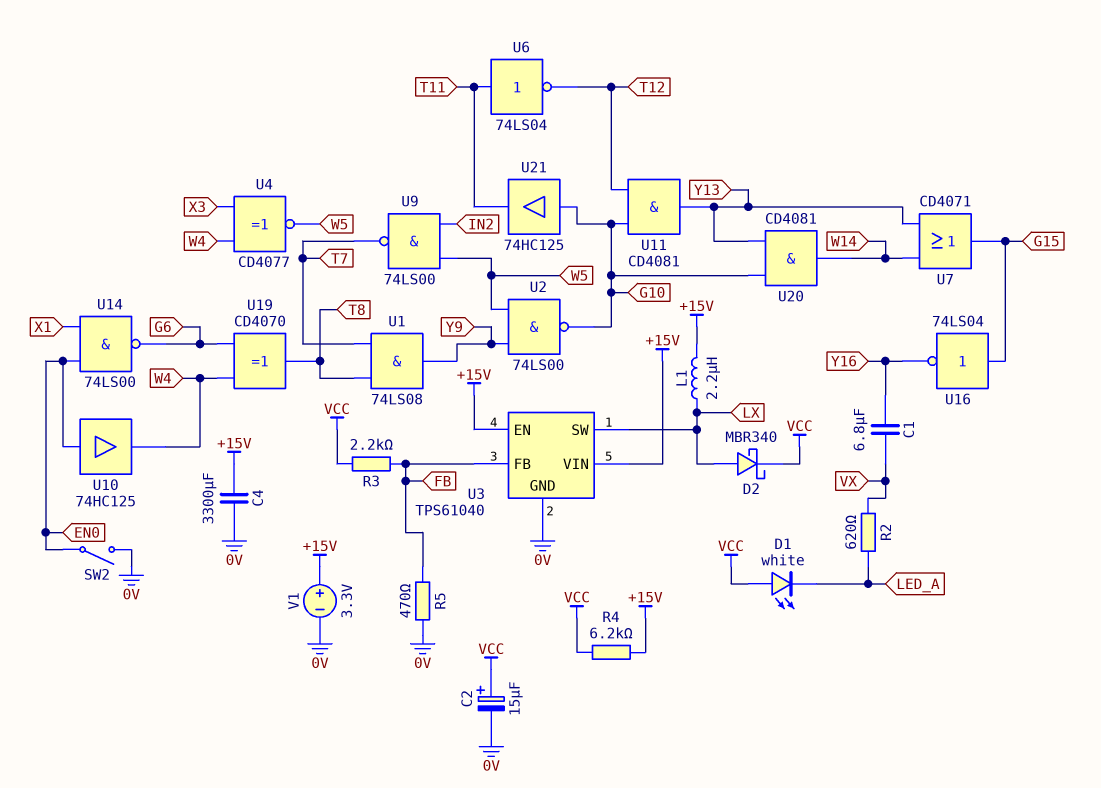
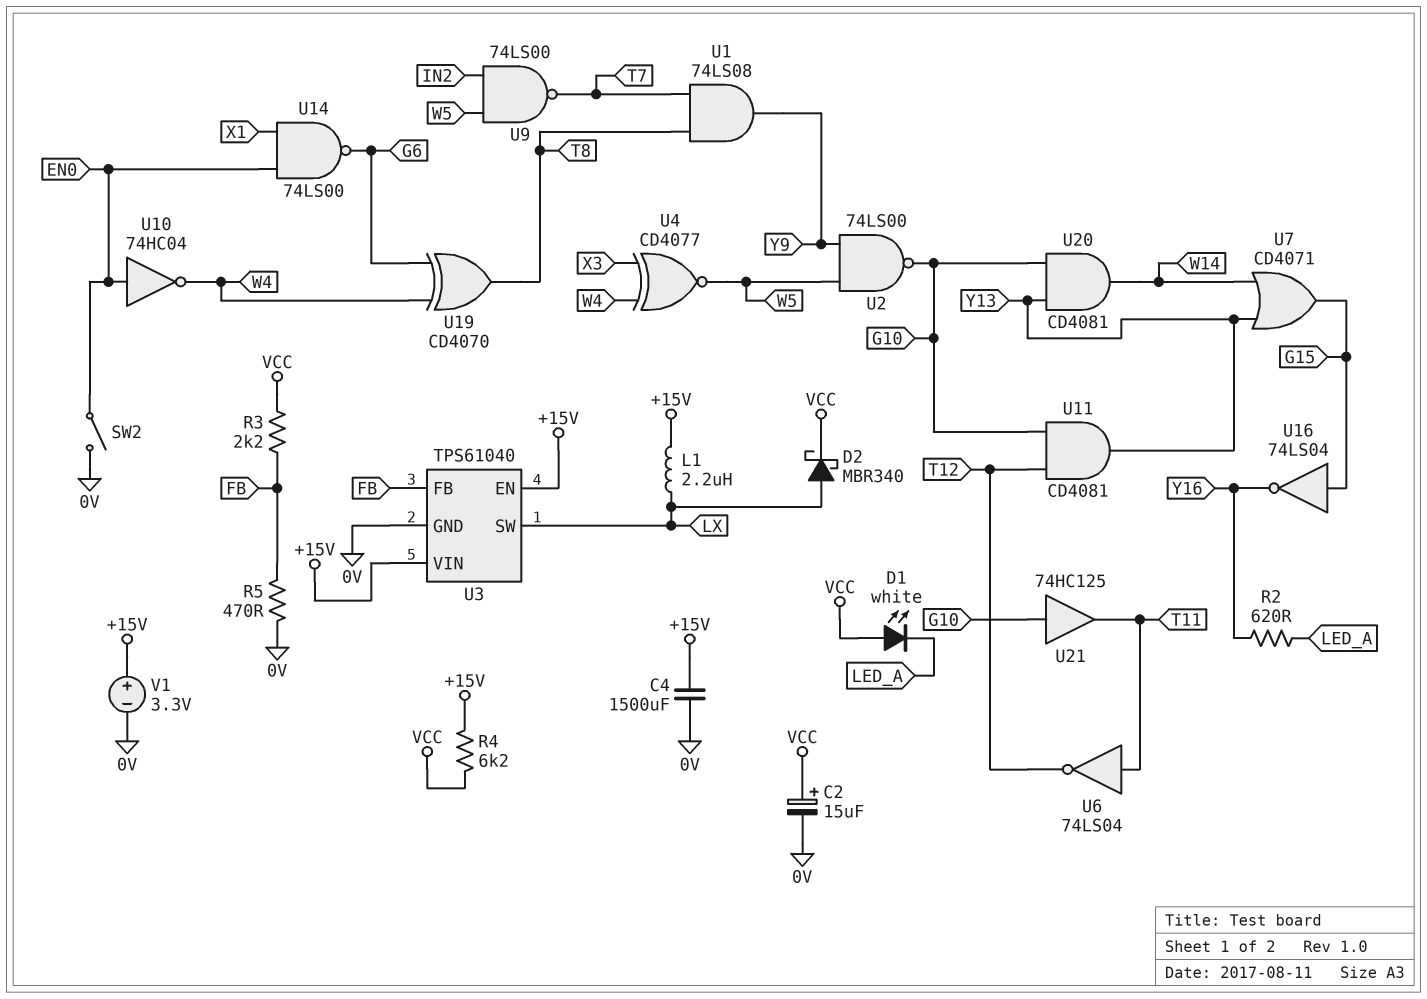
C1: 6.8uF (VX, Y16) -> none
C4: 3300uF (+15V, 0V) -> 1500uF (+15V, 0V)
R2: 620 (LED_A, VX) -> 620 (LED_A, Y16)
U10: buffer 74HC125 (in EN0, out W4) -> NOT 74HC04 (in EN0, out W4)

